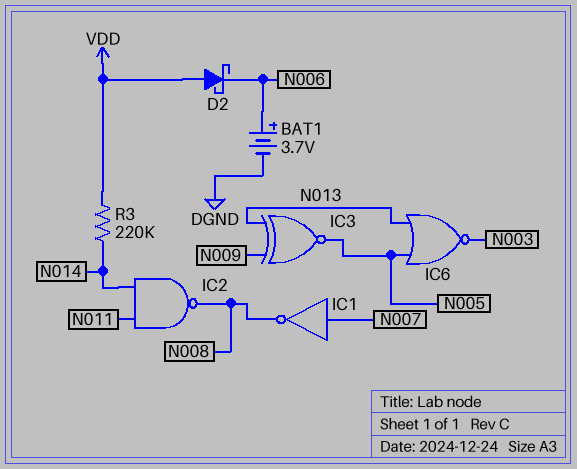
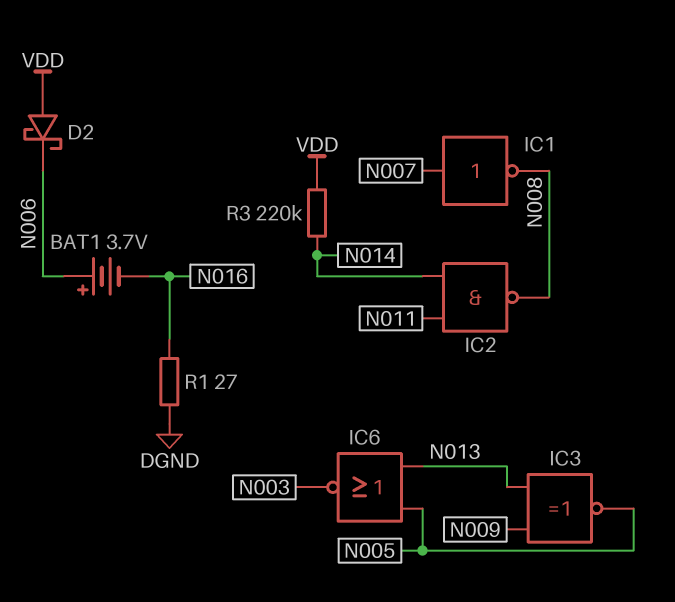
BAT1: 3.7V (plus N006, minus DGND) -> 3.7V (plus N006, minus N016)
R1: none -> 27 (DGND, N016)

